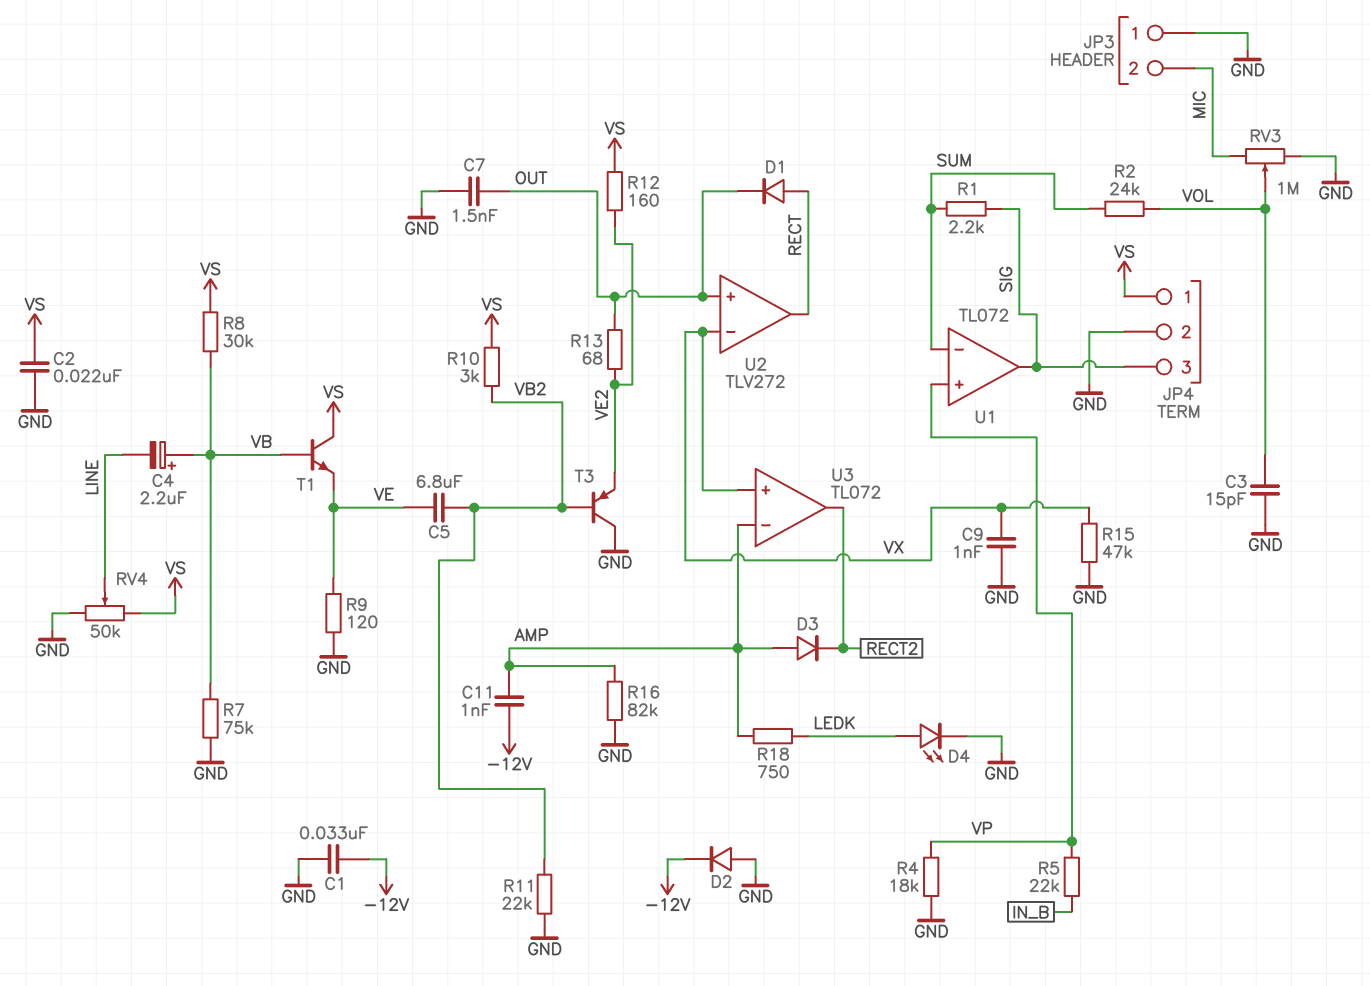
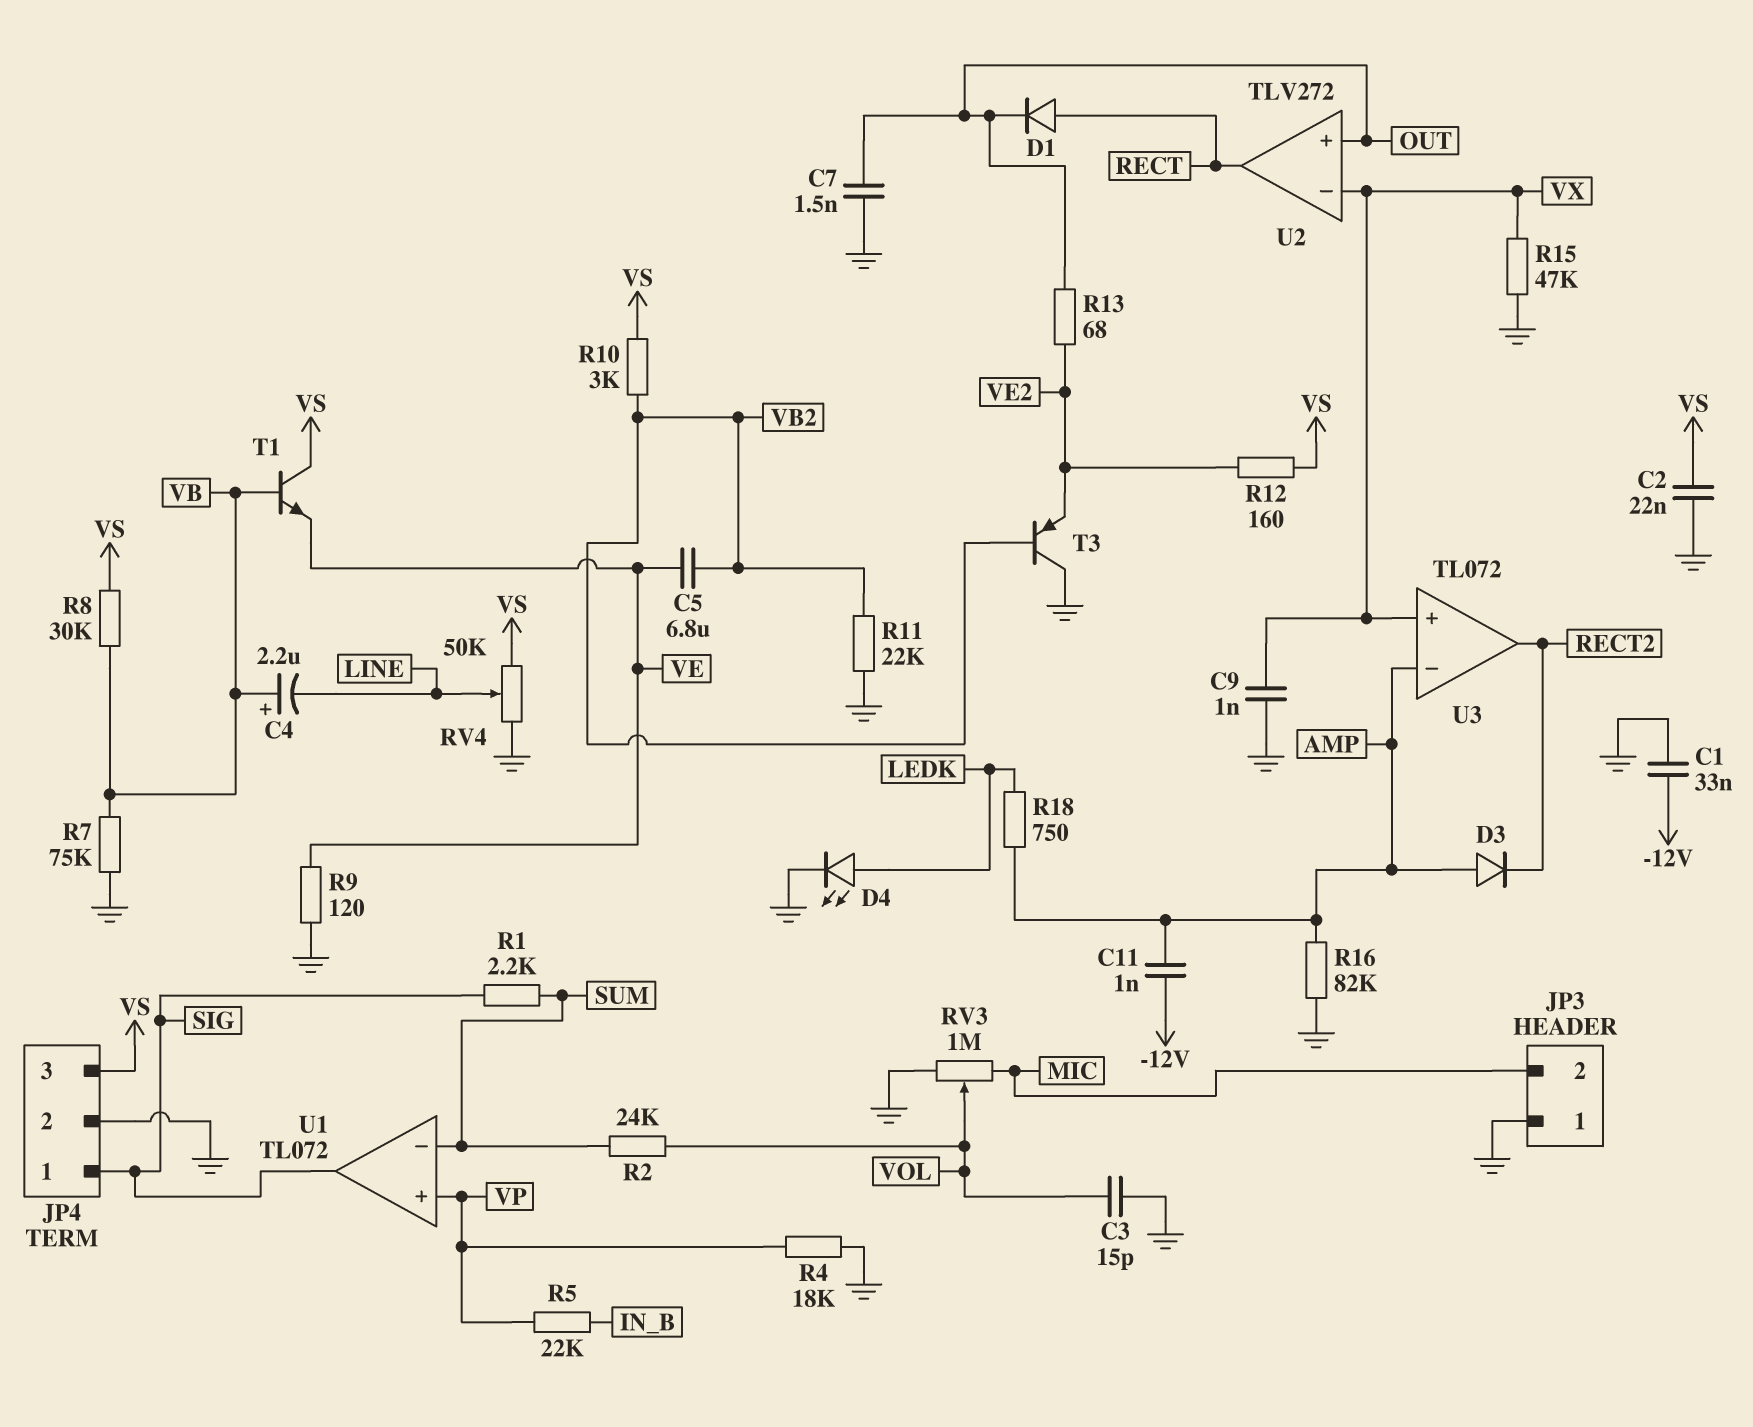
D2: diode (A GND, K -12V) -> none
JP4 pin 1: VS -> SIG
JP4 pin 3: SIG -> VS

